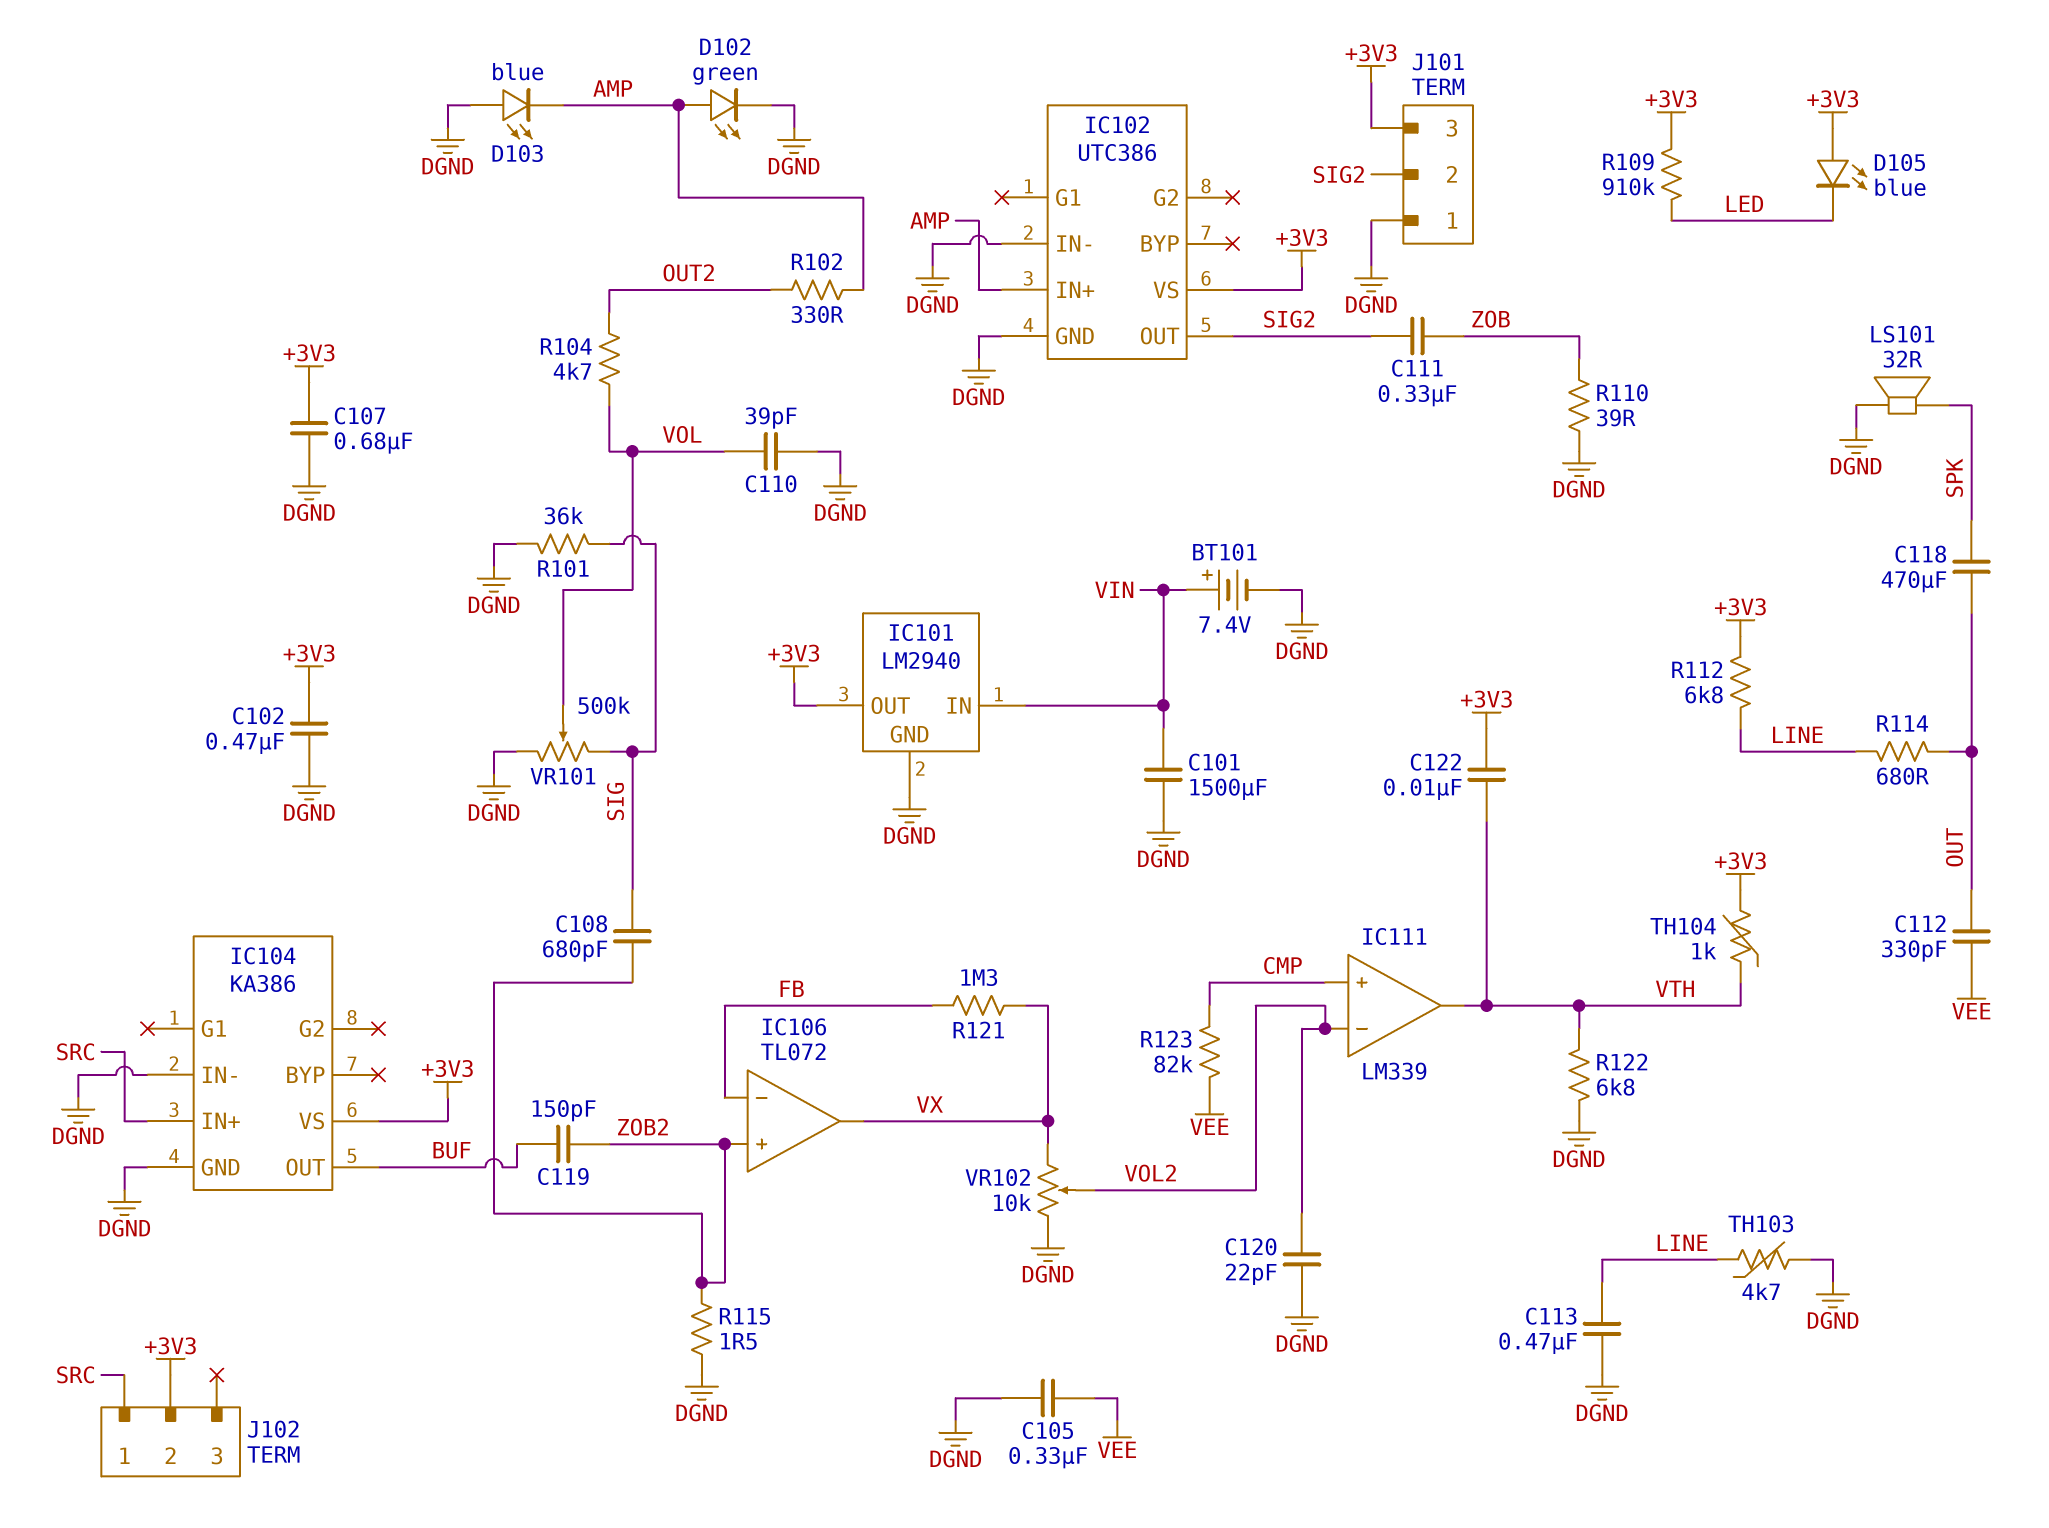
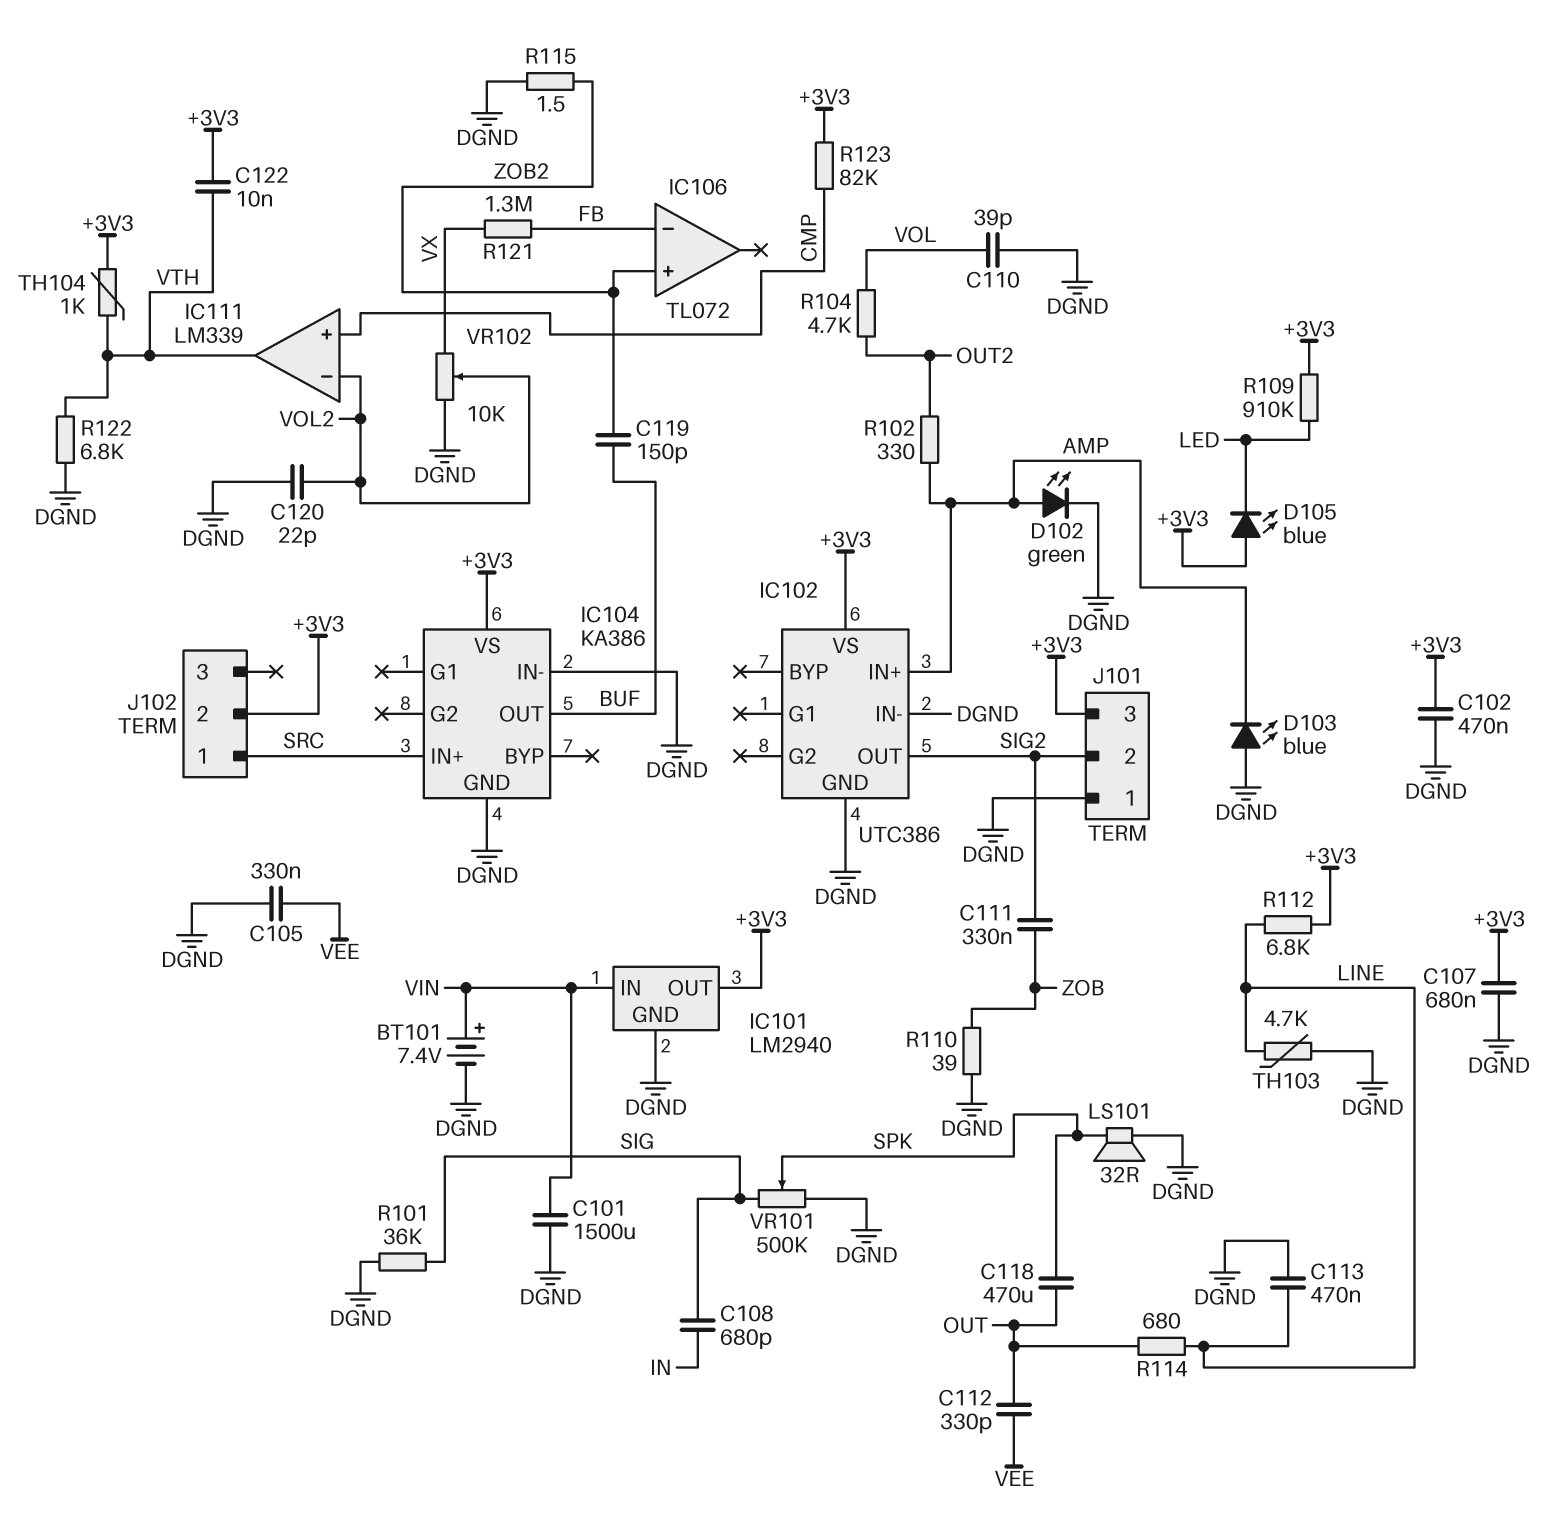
C108: 680pF (SIG, ZOB2) -> 680pF (IN, SIG)
IC106 pin out: VX -> none
R123: 82k (CMP, VEE) -> 82k (+3V3, CMP)
VR101: 500k (DGND, SIG, wiper VOL) -> 500k (DGND, SIG, wiper SPK)

